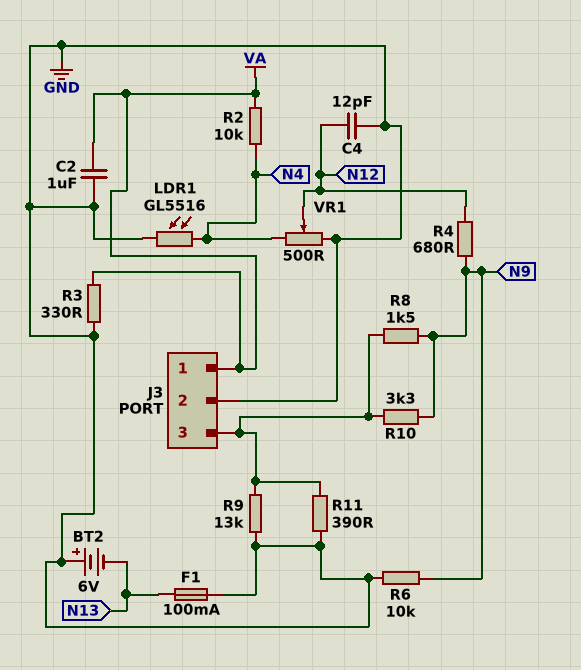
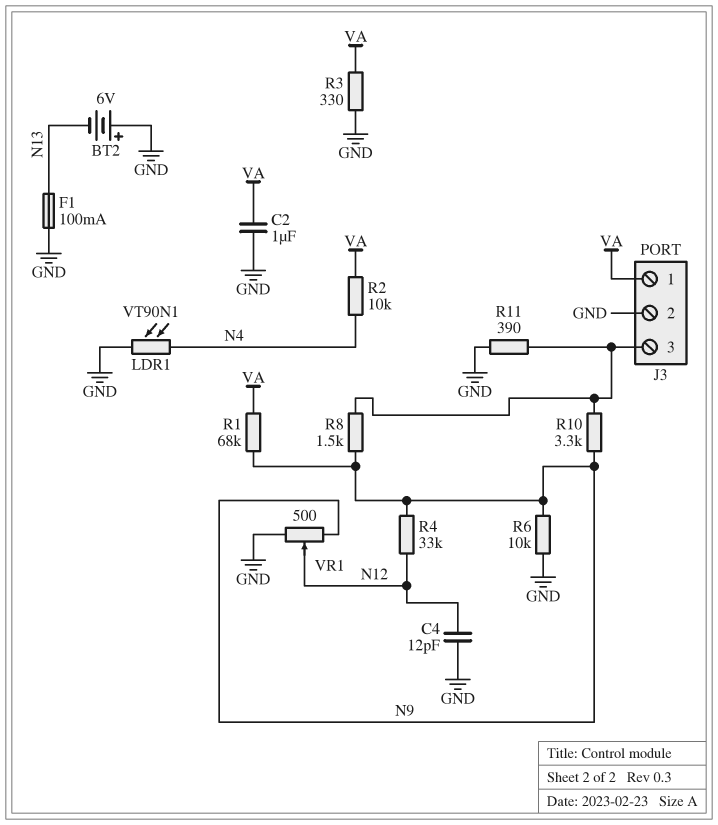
LDR1: GL5516 (GND, N4) -> VT90N1 (GND, N4)
R1: none -> 68k (N9, VA)
R4: 680 (N9, N12) -> 33k (N9, N12)
R9: 13k (GND, J3/3) -> none
VR1: 500 (GND, N4, wiper N12) -> 500 (GND, N9, wiper N12)

